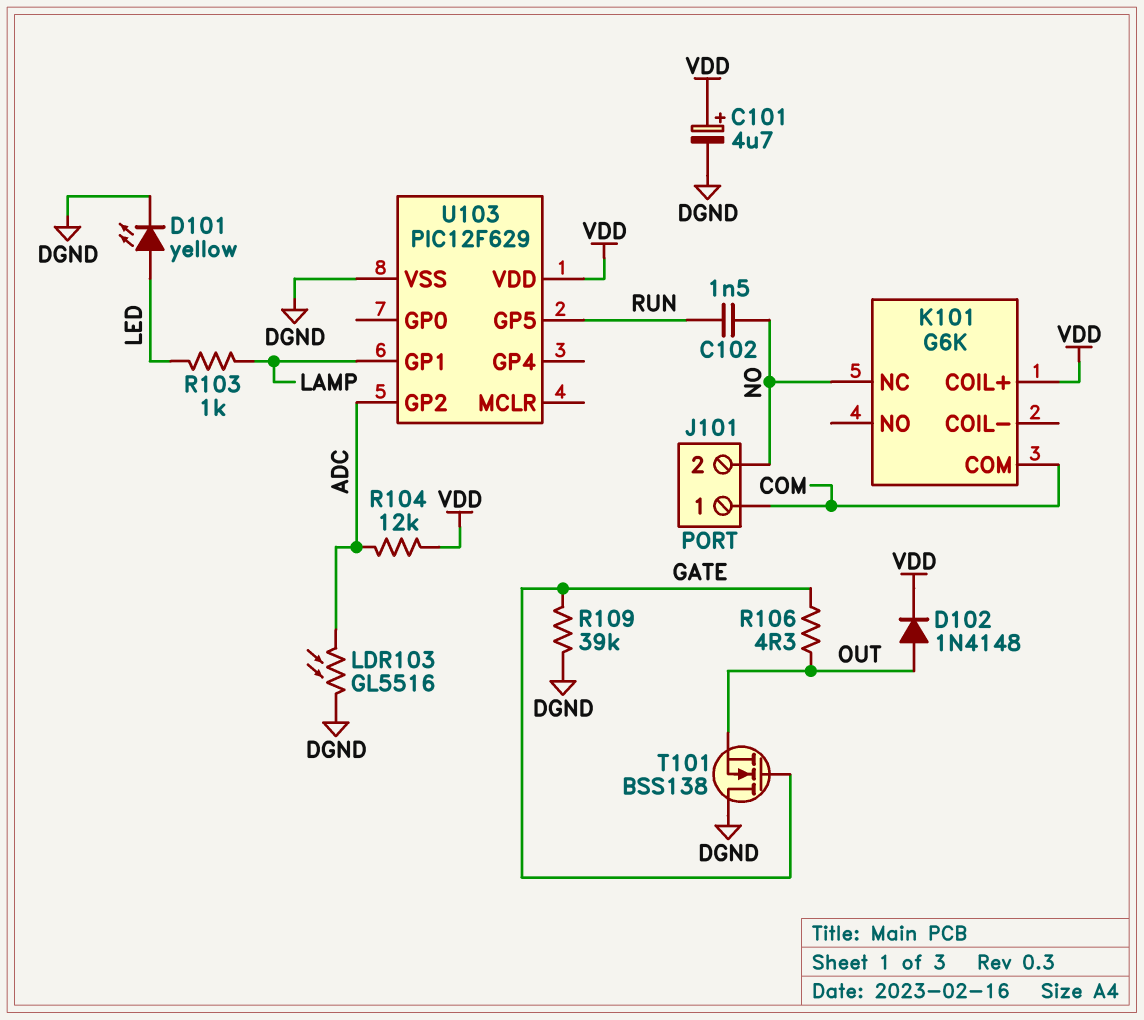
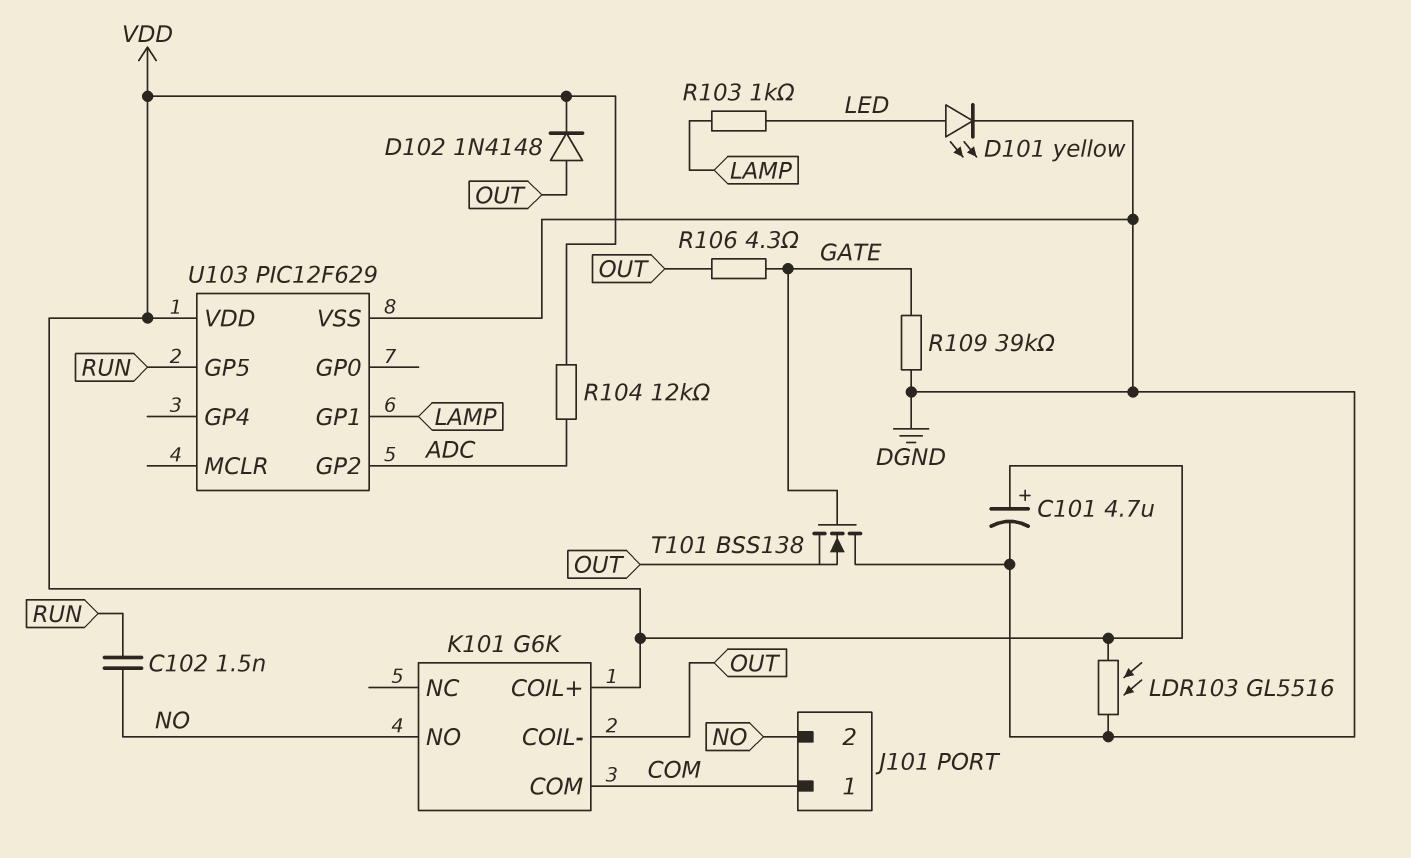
K101 pin COIL-: none -> OUT
K101 pin NC: NO -> none
K101 pin NO: none -> NO
LDR103: GL5516 (ADC, DGND) -> GL5516 (DGND, VDD)

